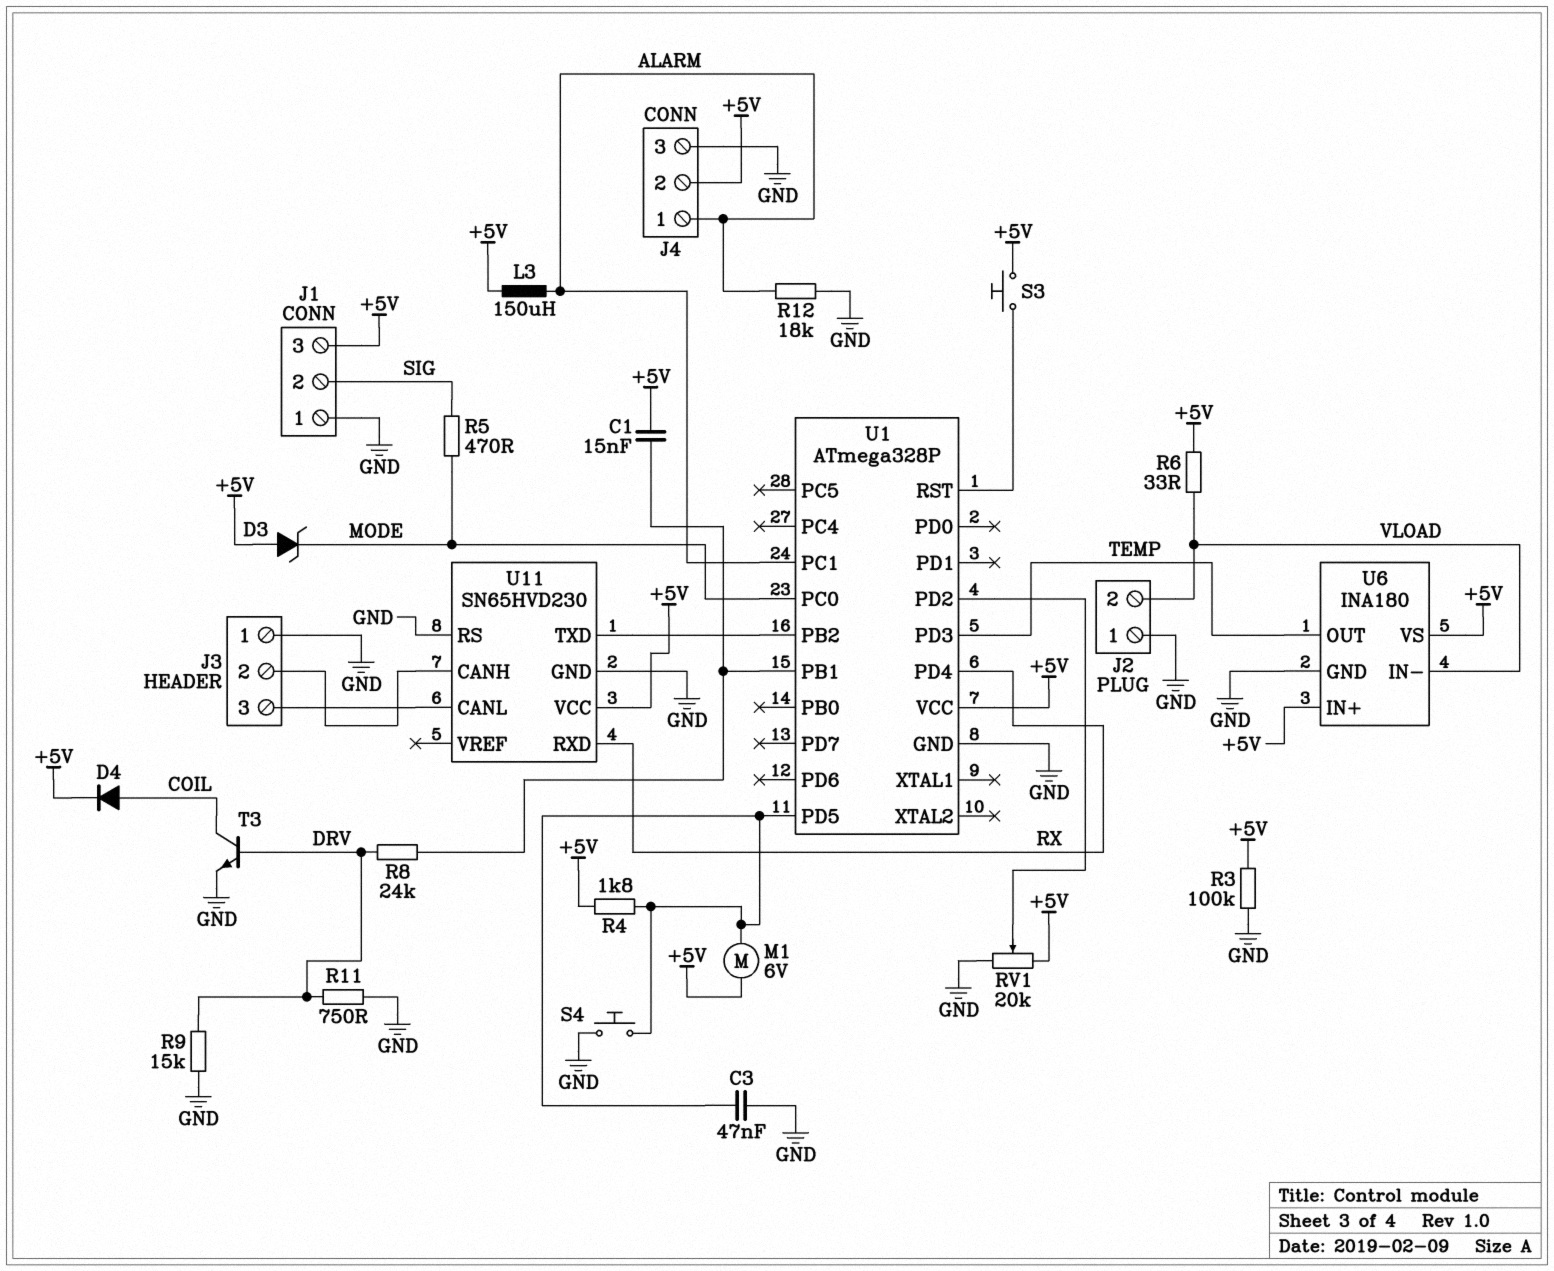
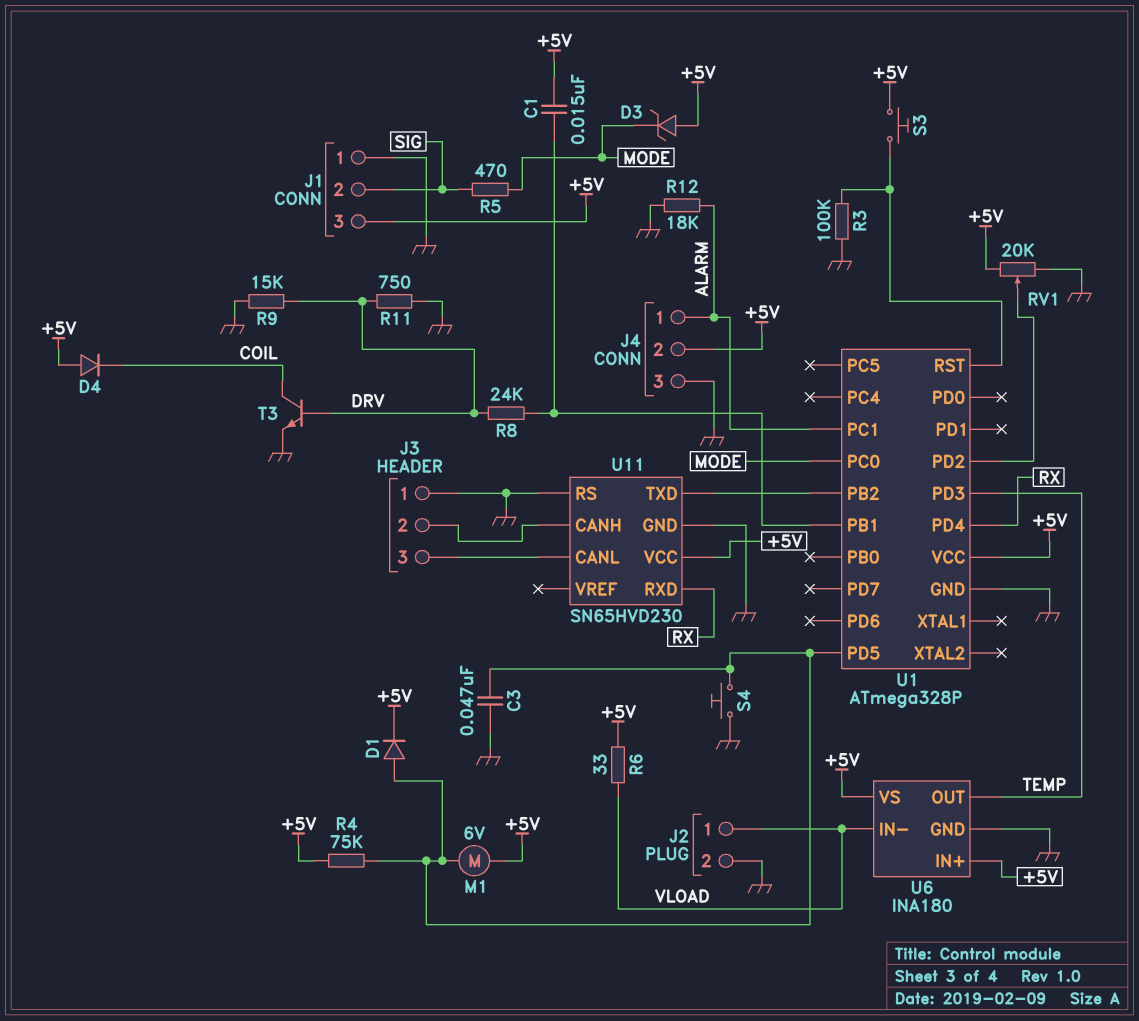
D1: none -> diode (A U1/PD5, K +5V)
D4: diode (A COIL, K +5V) -> diode (A +5V, K COIL)
J2 pin 1: GND -> VLOAD
J2 pin 2: VLOAD -> GND
L3: 150uH (+5V, ALARM) -> none
R3: 100k (+5V, GND) -> 100k (GND, U1/RST)
R4: 1.8k (+5V, U1/PD5) -> 75k (+5V, U1/PD5)

